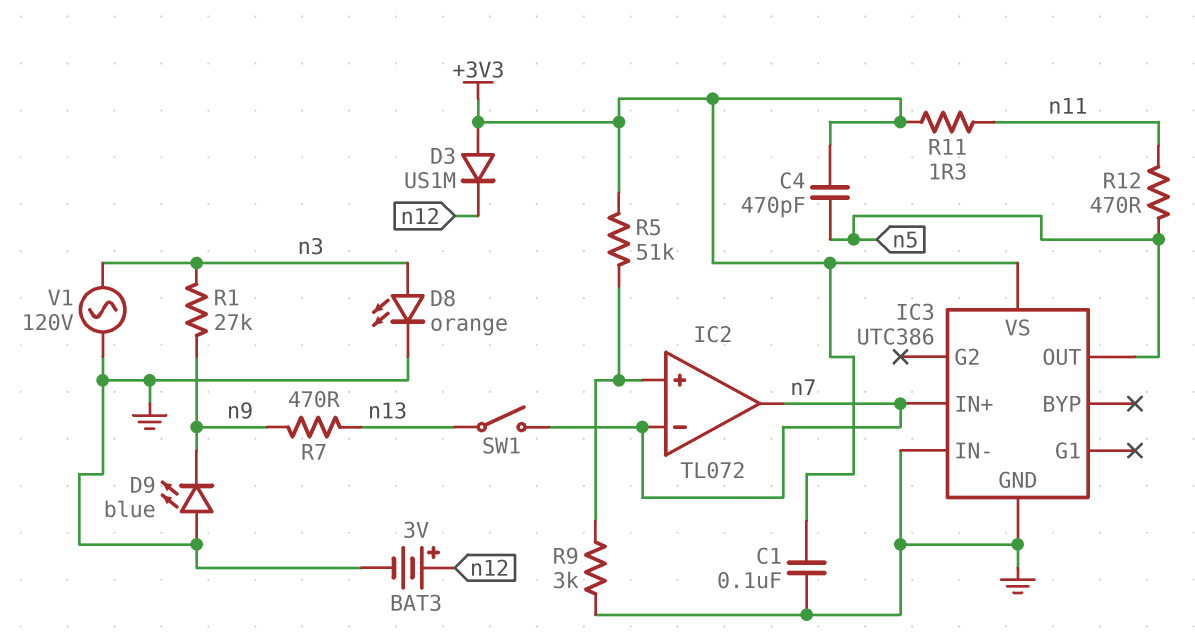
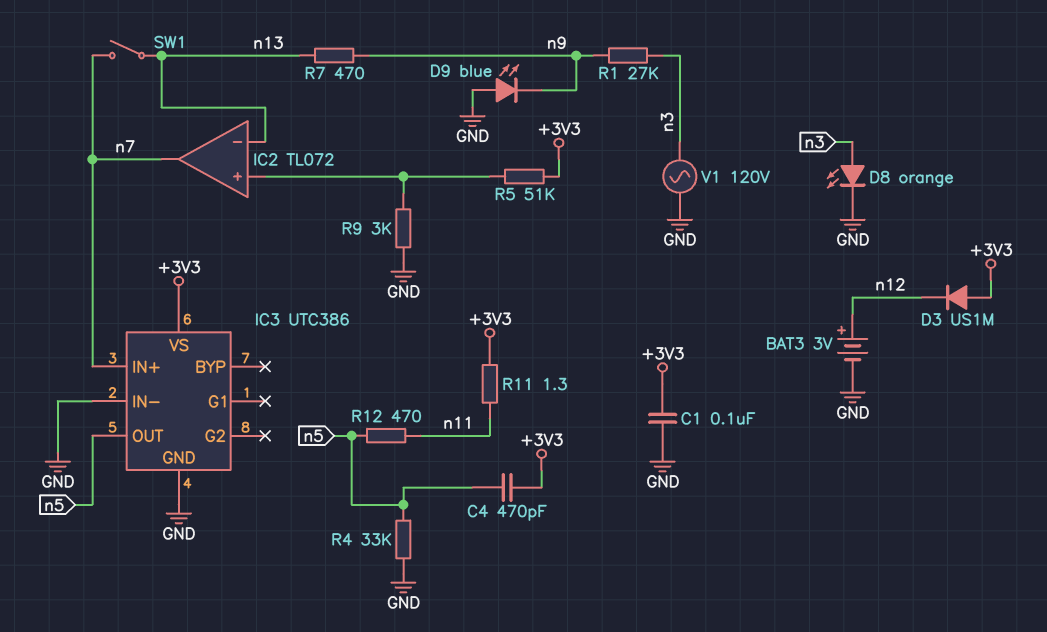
IC2 pin in-: n7 -> n13
R4: none -> 33k (GND, n5)

